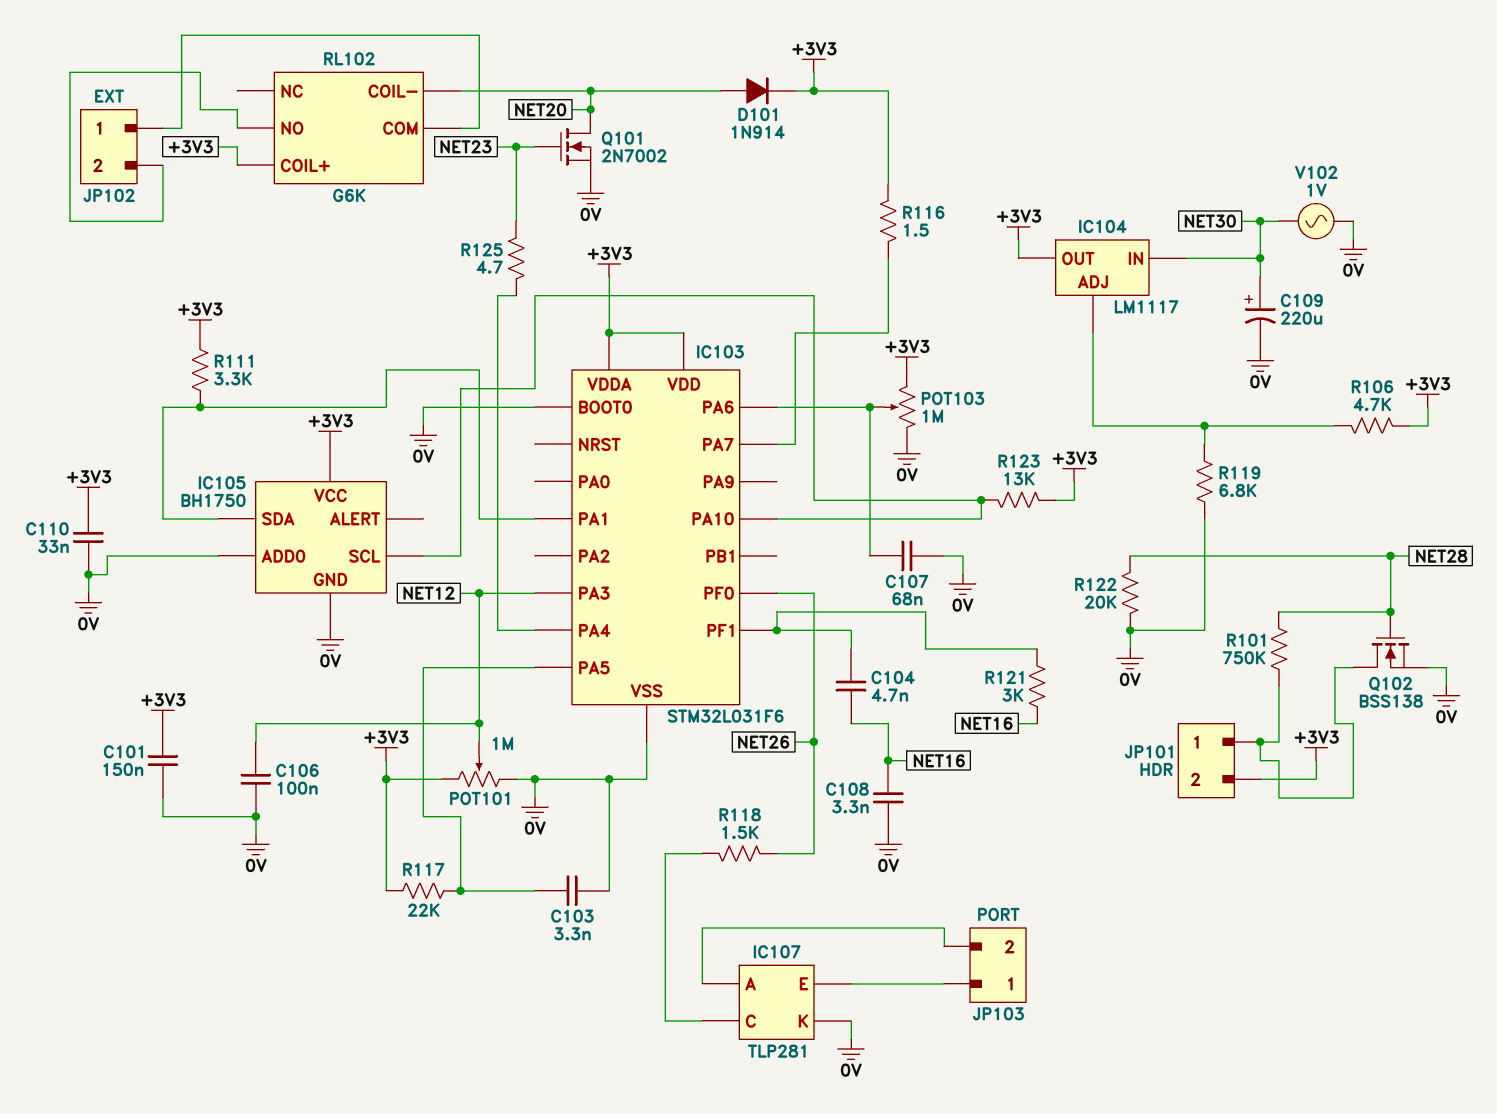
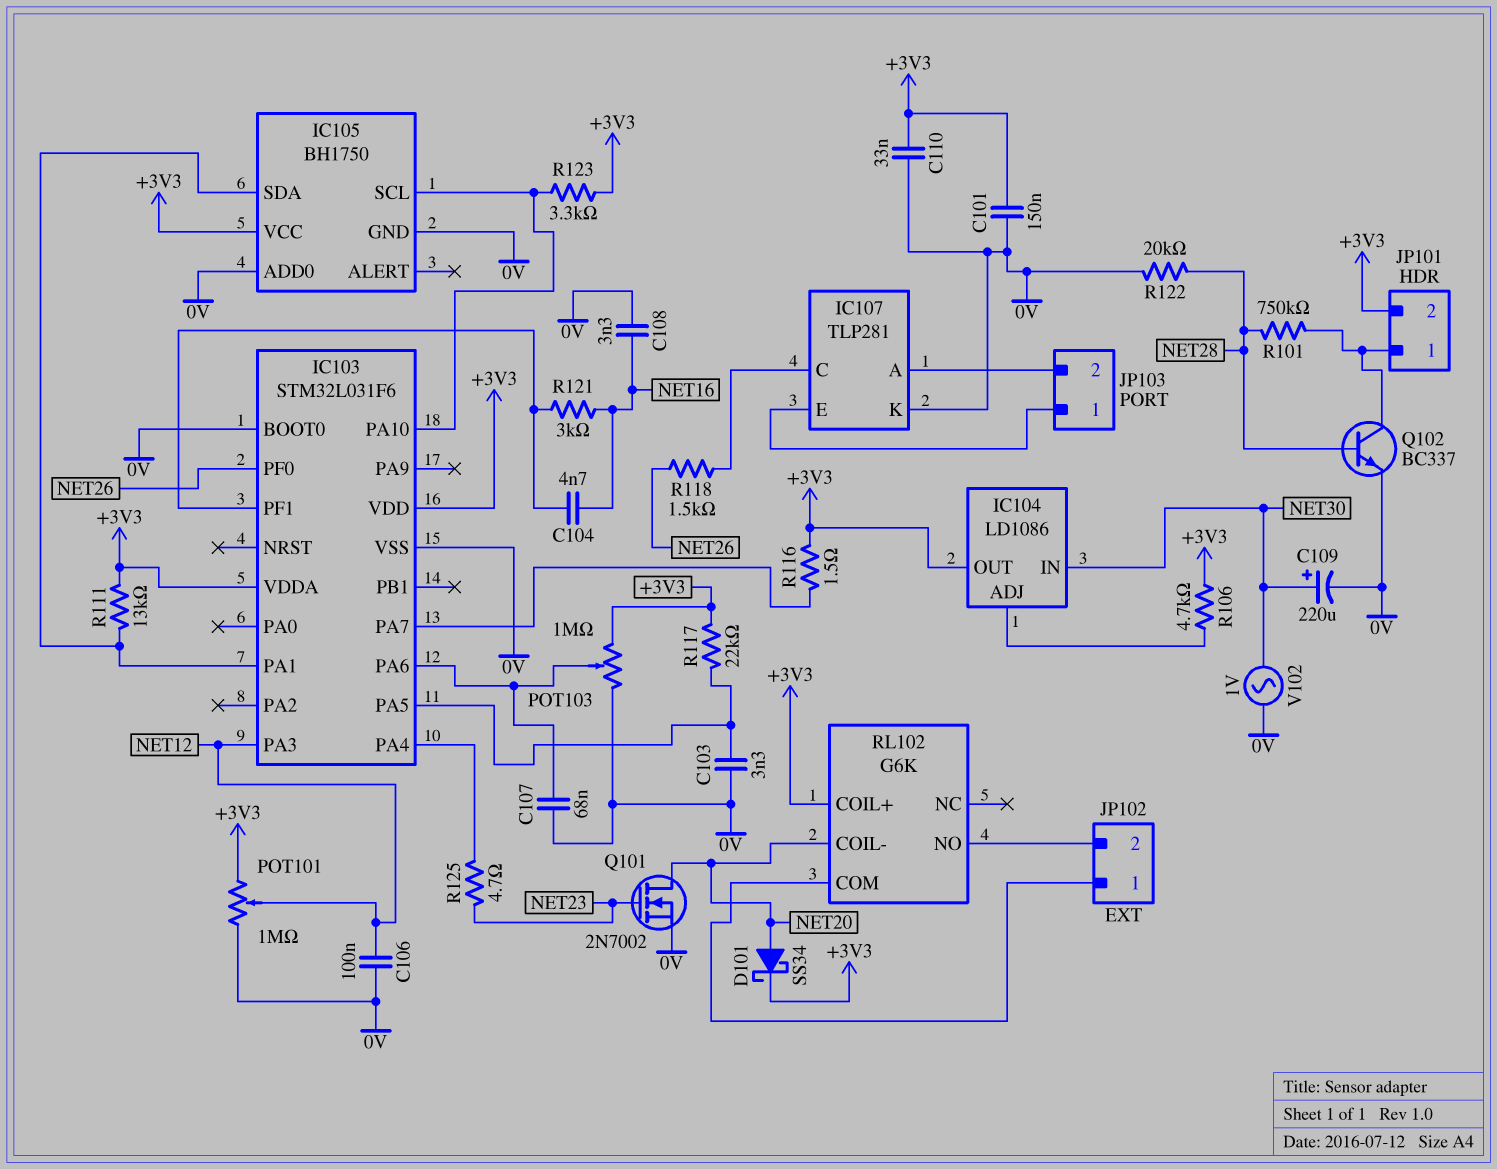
D101: diode 1N914 (A NET20, K +3V3) -> schottky SS34 (A NET20, K +3V3)
IC104: LM1117 -> LD1086
Q102: NMOS BSS138 (G NET28, D JP101/1, S 0V) -> NPN BC337 (B NET28, C JP101/1, E 0V)
R111: 3.3k (+3V3, IC103/PA1) -> 13k (+3V3, IC103/PA1)
R119: 6.8k (0V, IC104/ADJ) -> none
R123: 13k (+3V3, IC103/PA10) -> 3.3k (+3V3, IC103/PA10)

